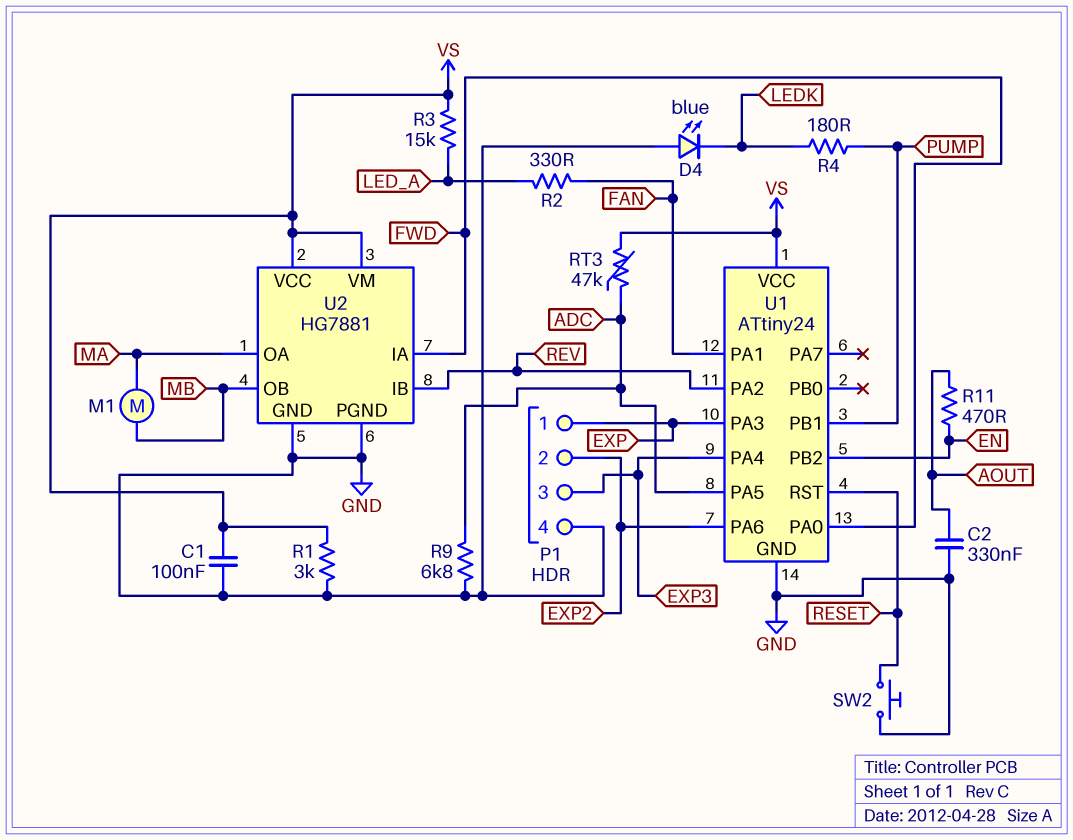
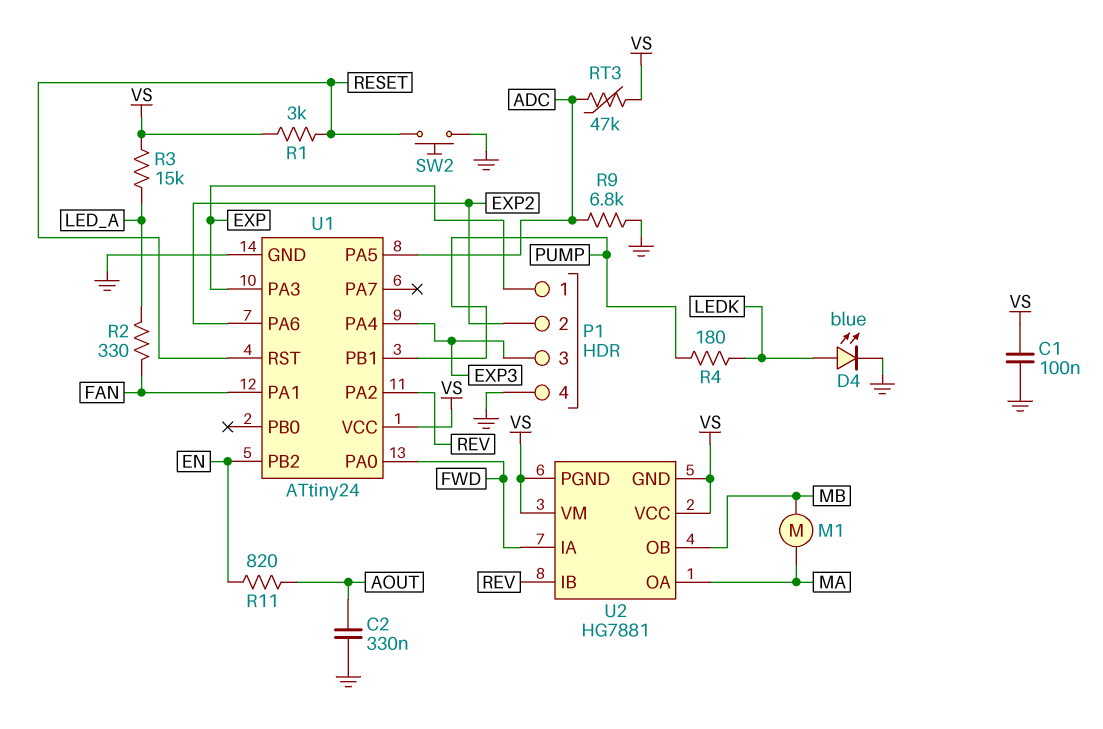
D4: LED blue (A GND, K LEDK) -> LED blue (A LEDK, K GND)
R1: 3k (GND, VS) -> 3k (RESET, VS)
R11: 470 (AOUT, EN) -> 820 (AOUT, EN)
U2 pin GND: GND -> VS
U2 pin PGND: GND -> VS

